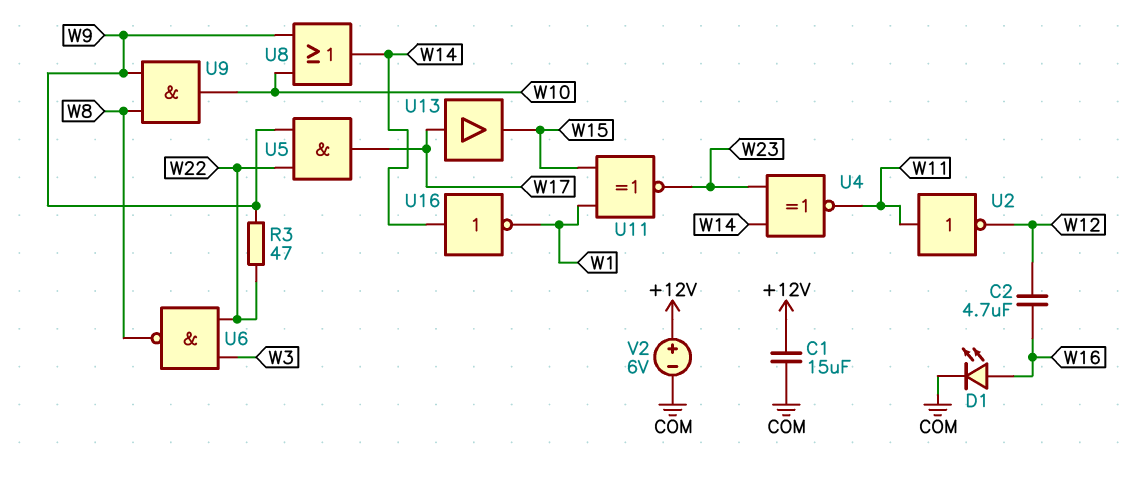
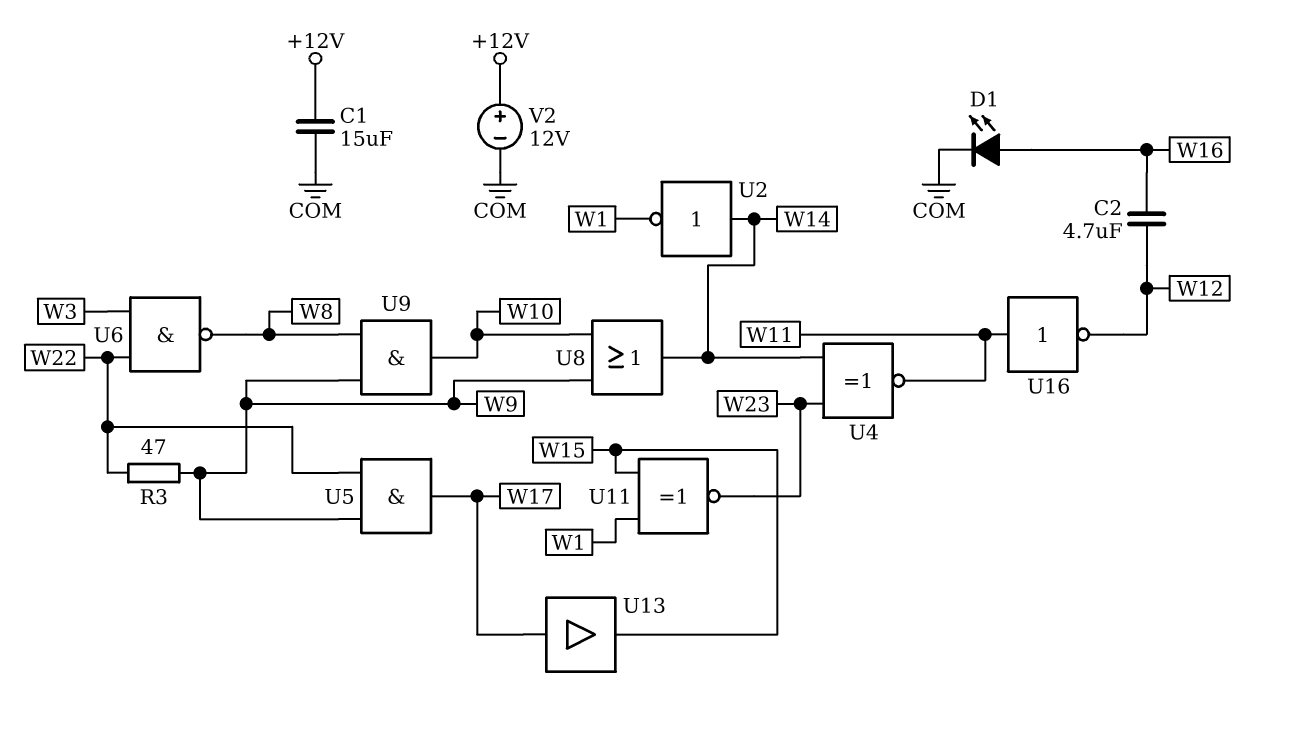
U2: NOT (in W11, out W12) -> NOT (in W14, out W1)
U16: NOT (in W14, out W1) -> NOT (in W11, out W12)
V2: 6V (plus +12V, minus COM) -> 12V (plus +12V, minus COM)

